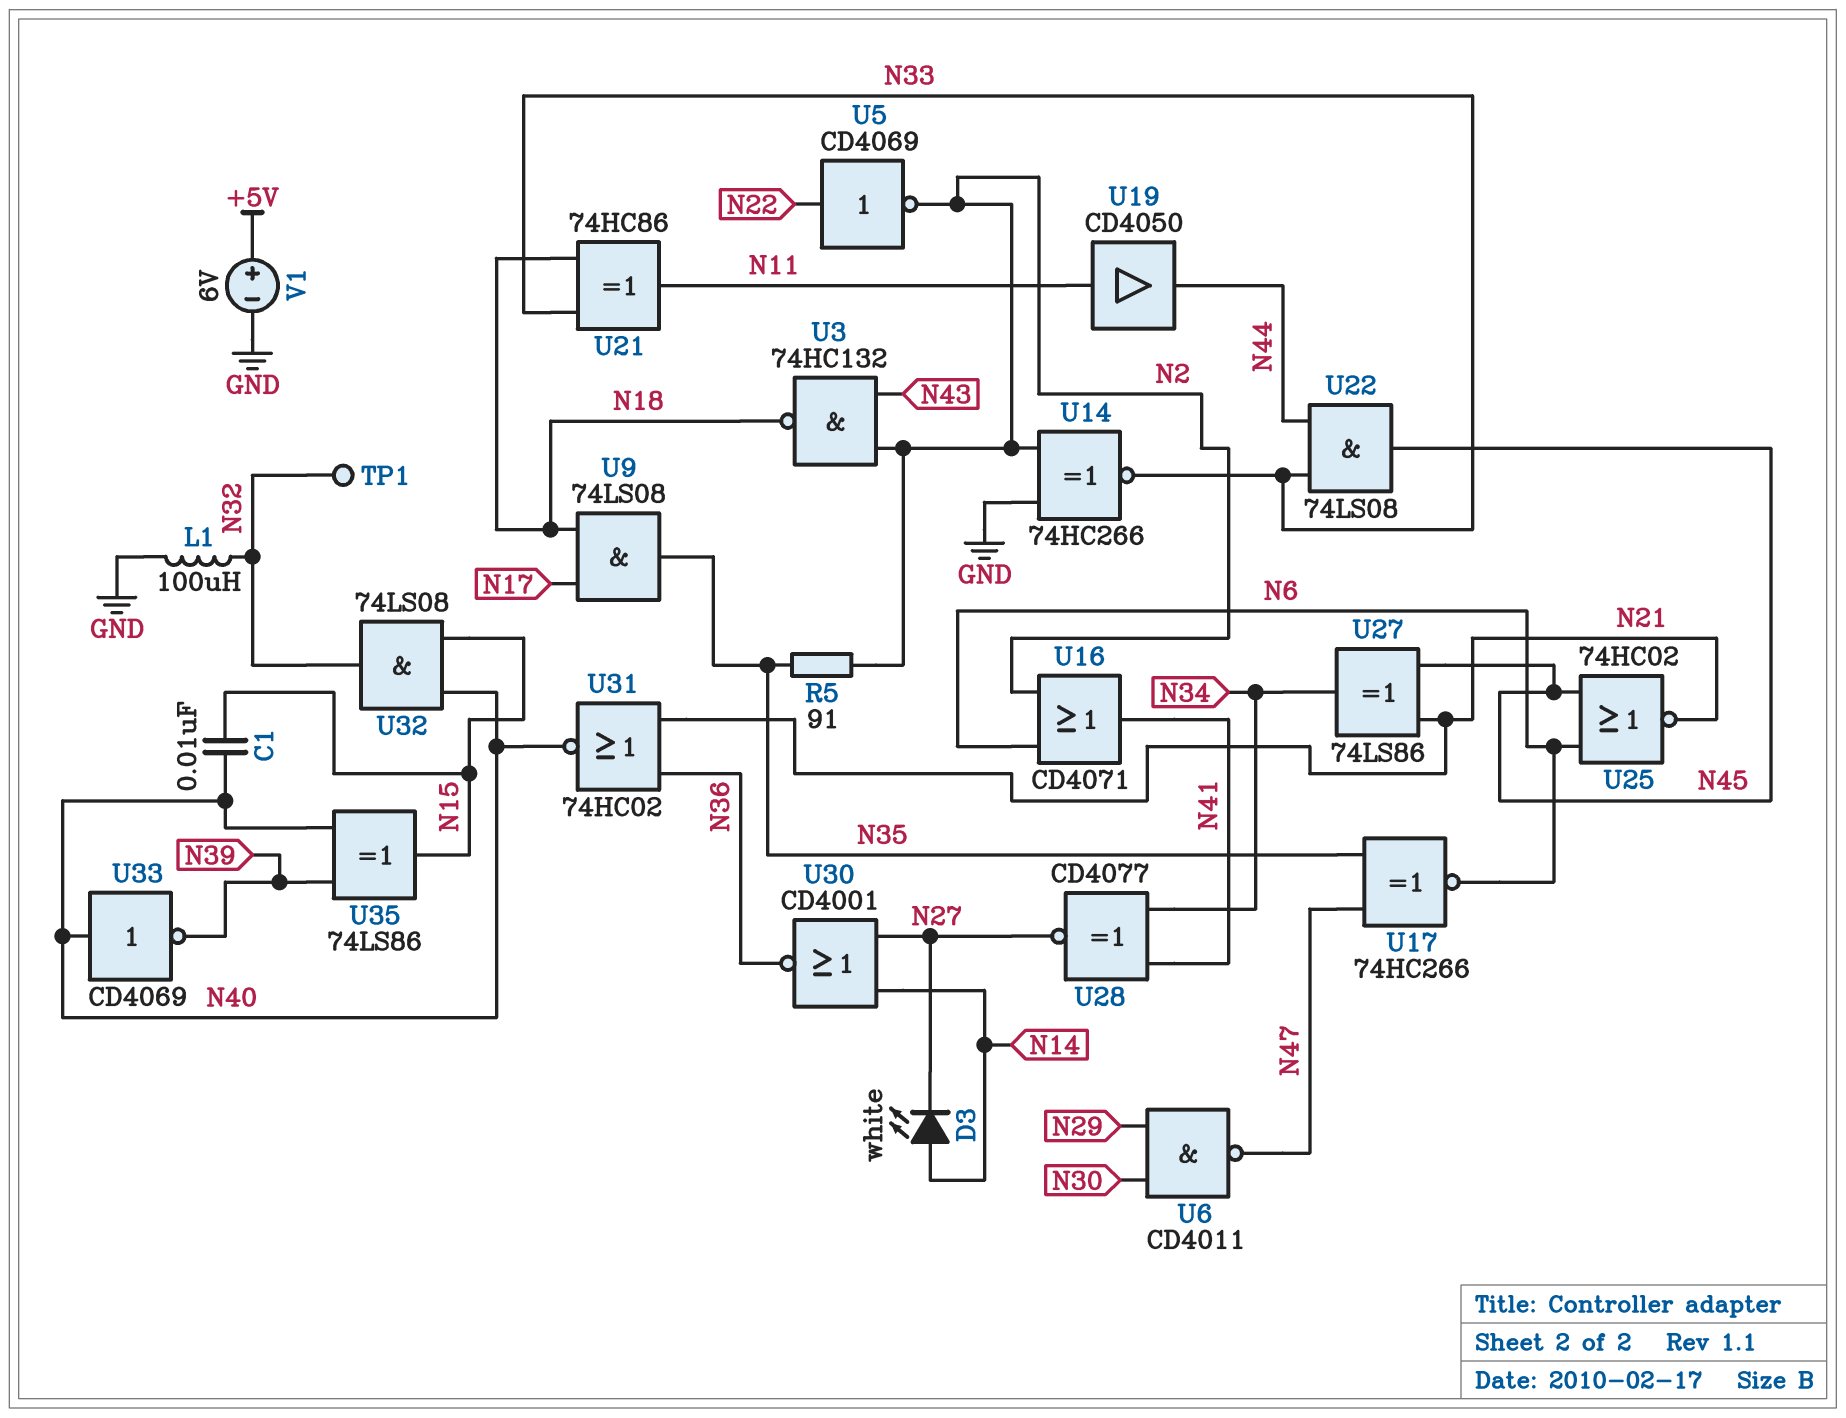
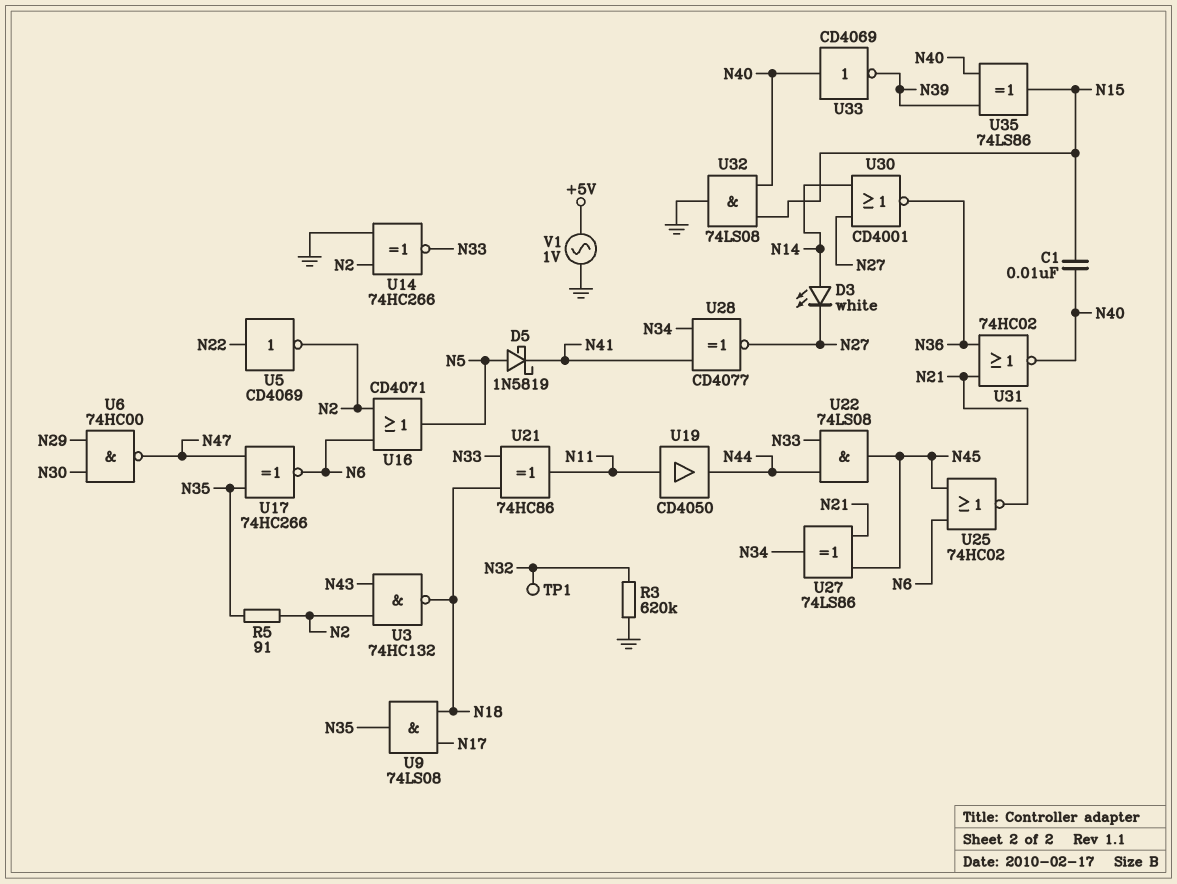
D5: none -> schottky 1N5819 (A N5, K N41)
L1: 100uH (GND, N32) -> none
R3: none -> 620k (GND, N32)
U6: NAND CD4011 (in N29, in N30, out N47) -> NAND 74HC00 (in N29, in N30, out N47)
U16: OR CD4071 (in N2, in N6, out N41) -> OR CD4071 (in N2, in N6, out N5)
U32: AND 74LS08 (in N15, in N40, out N32) -> AND 74LS08 (in N15, in N40, out GND)
V1: 6V (plus +5V, minus GND) -> AC 1V (+5V, GND)

